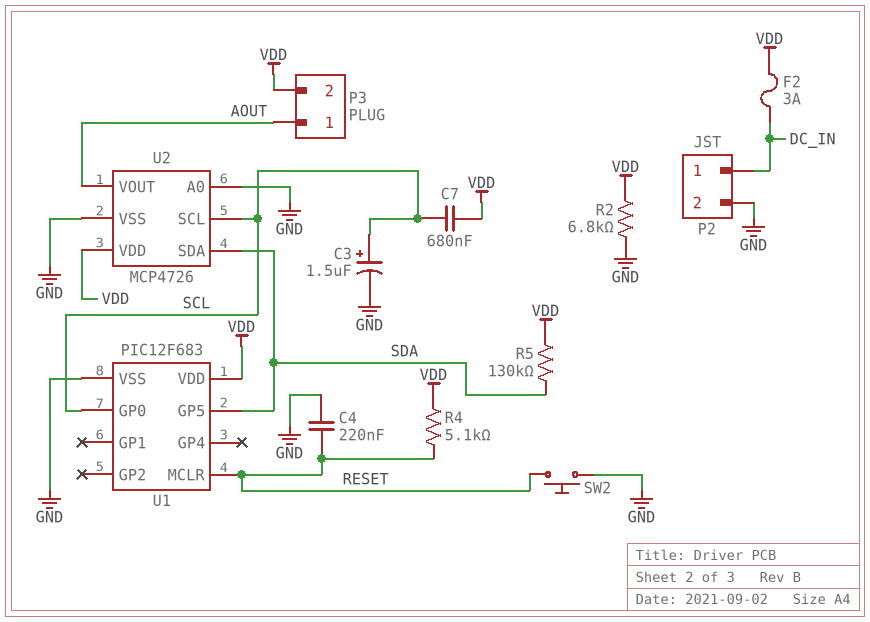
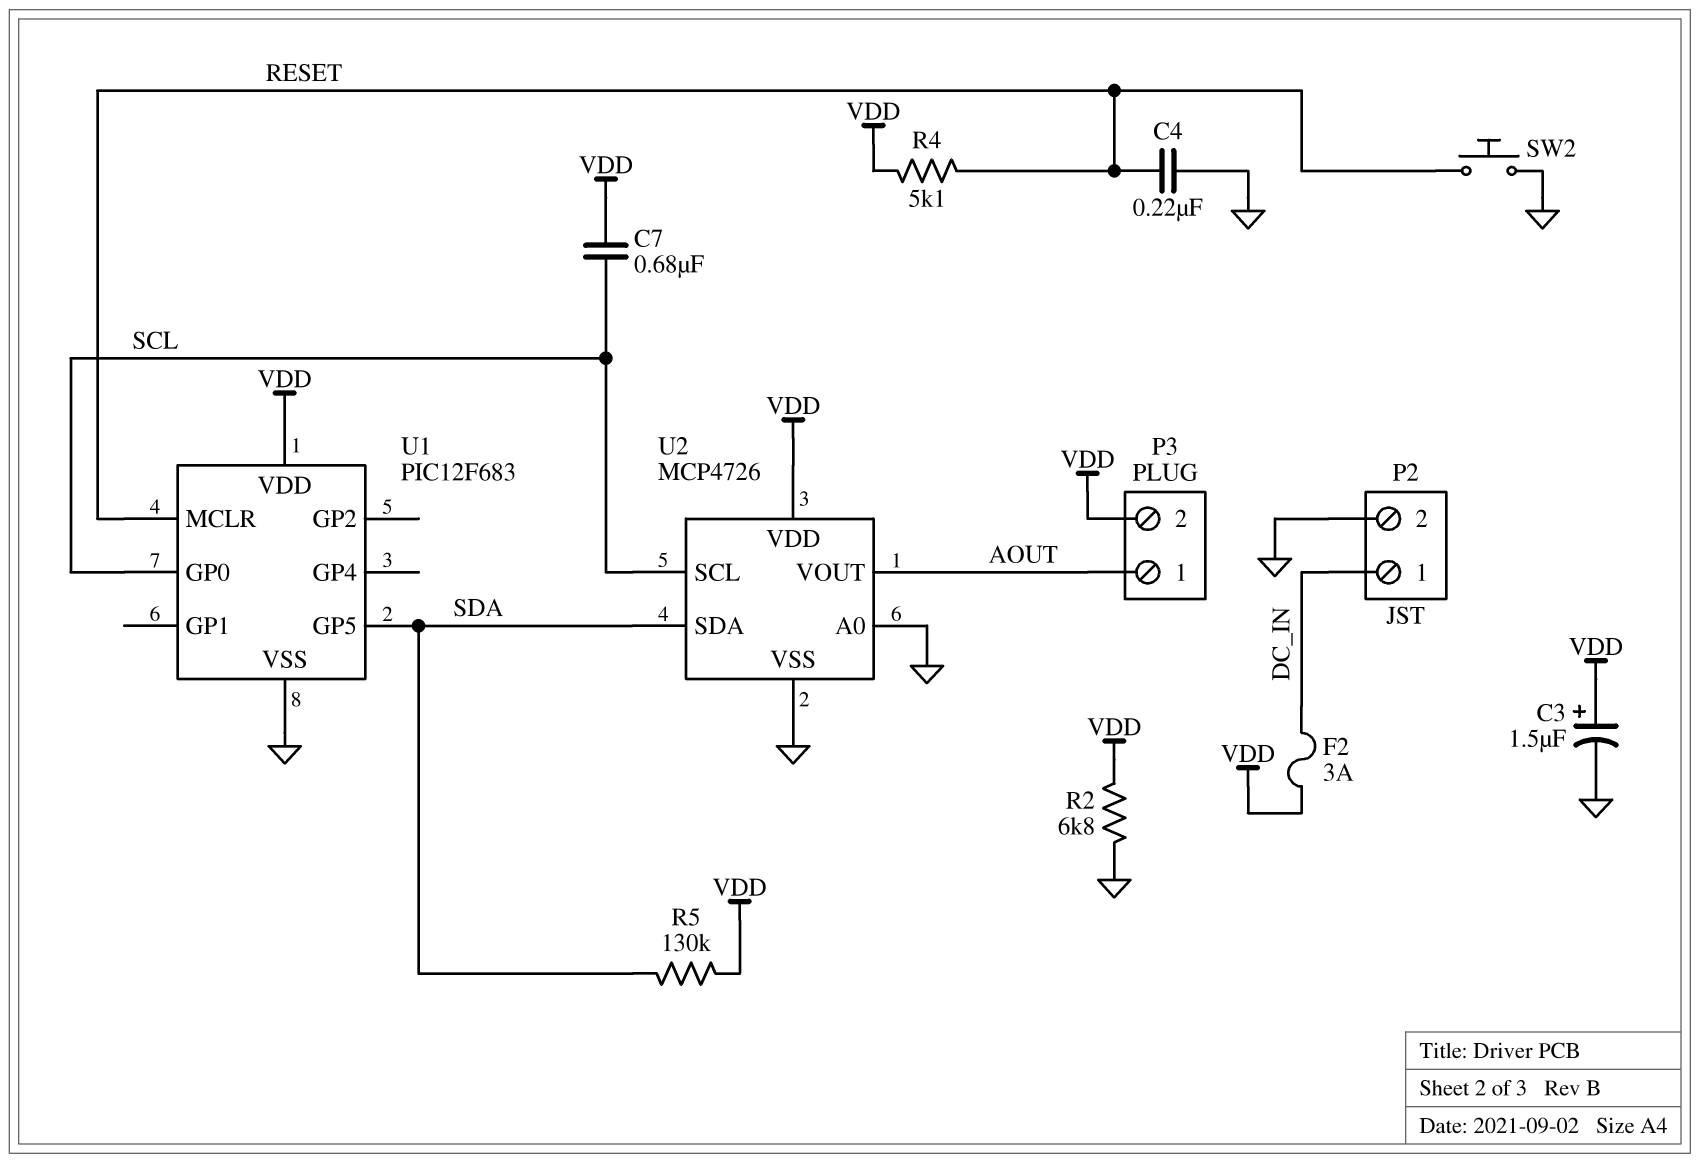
C3: 1.5uF (plus SCL, minus GND) -> 1.5uF (plus VDD, minus GND)

